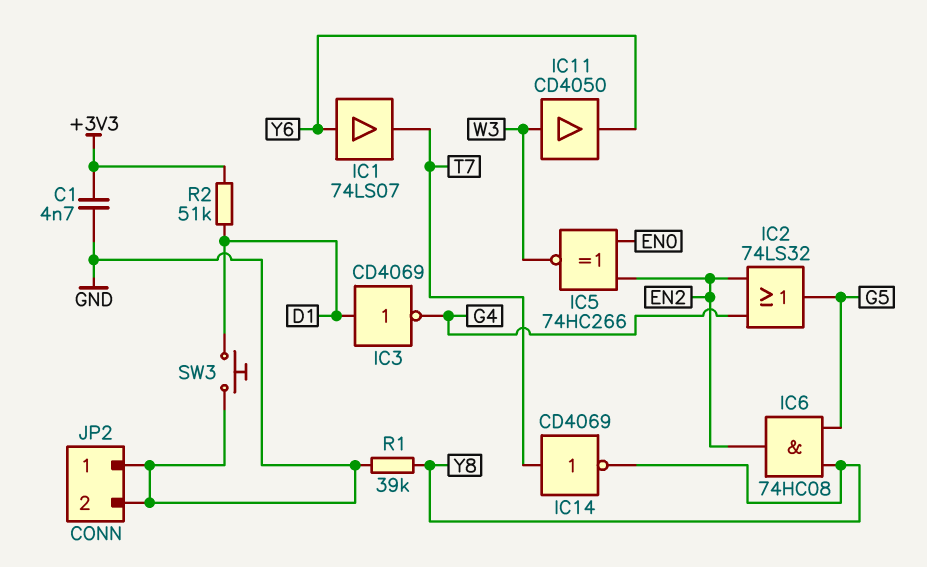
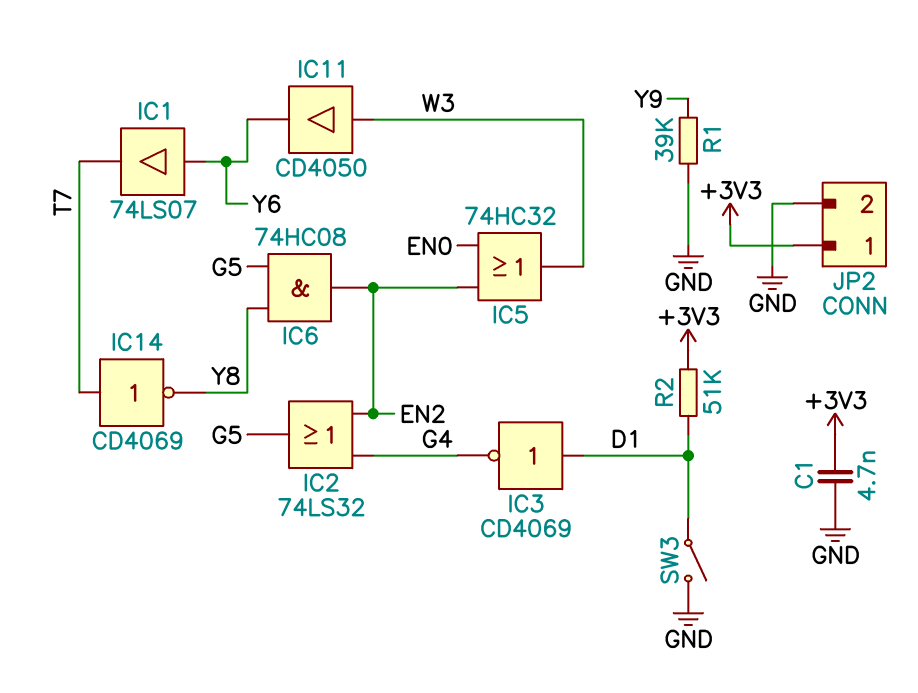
IC5: XNOR 74HC266 (in EN0, in EN2, out W3) -> OR 74HC32 (in EN0, in EN2, out W3)
JP2 pin 1: GND -> +3V3
R1: 39k (GND, Y8) -> 39k (GND, Y9)
SW3: button (D1, GND) -> switch (D1, GND)

